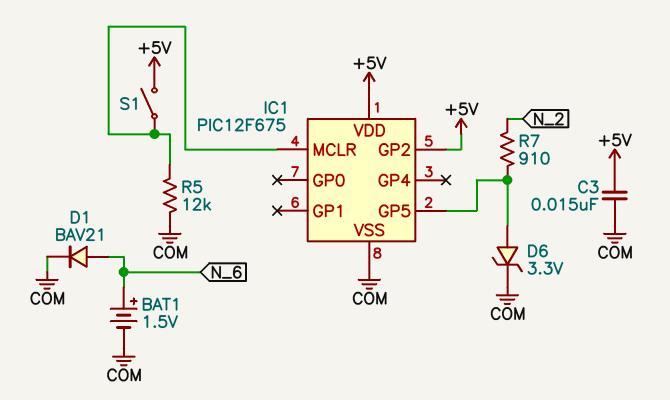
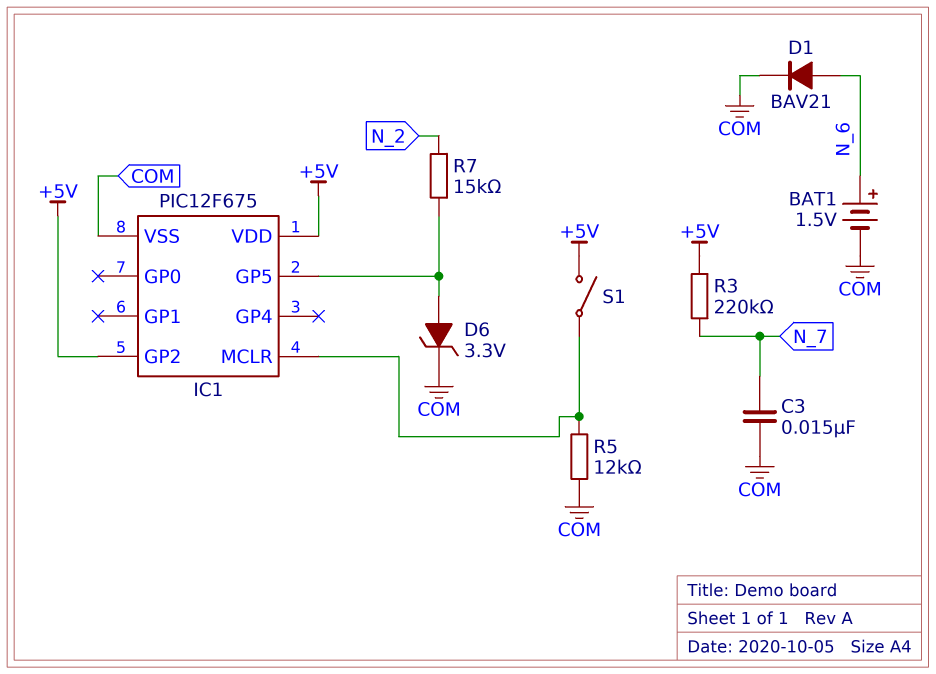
C3: 15nF (+5V, COM) -> 15nF (COM, N_7)
R3: none -> 220k (+5V, N_7)
R7: 910 (IC1/GP5, N_2) -> 15k (IC1/GP5, N_2)

